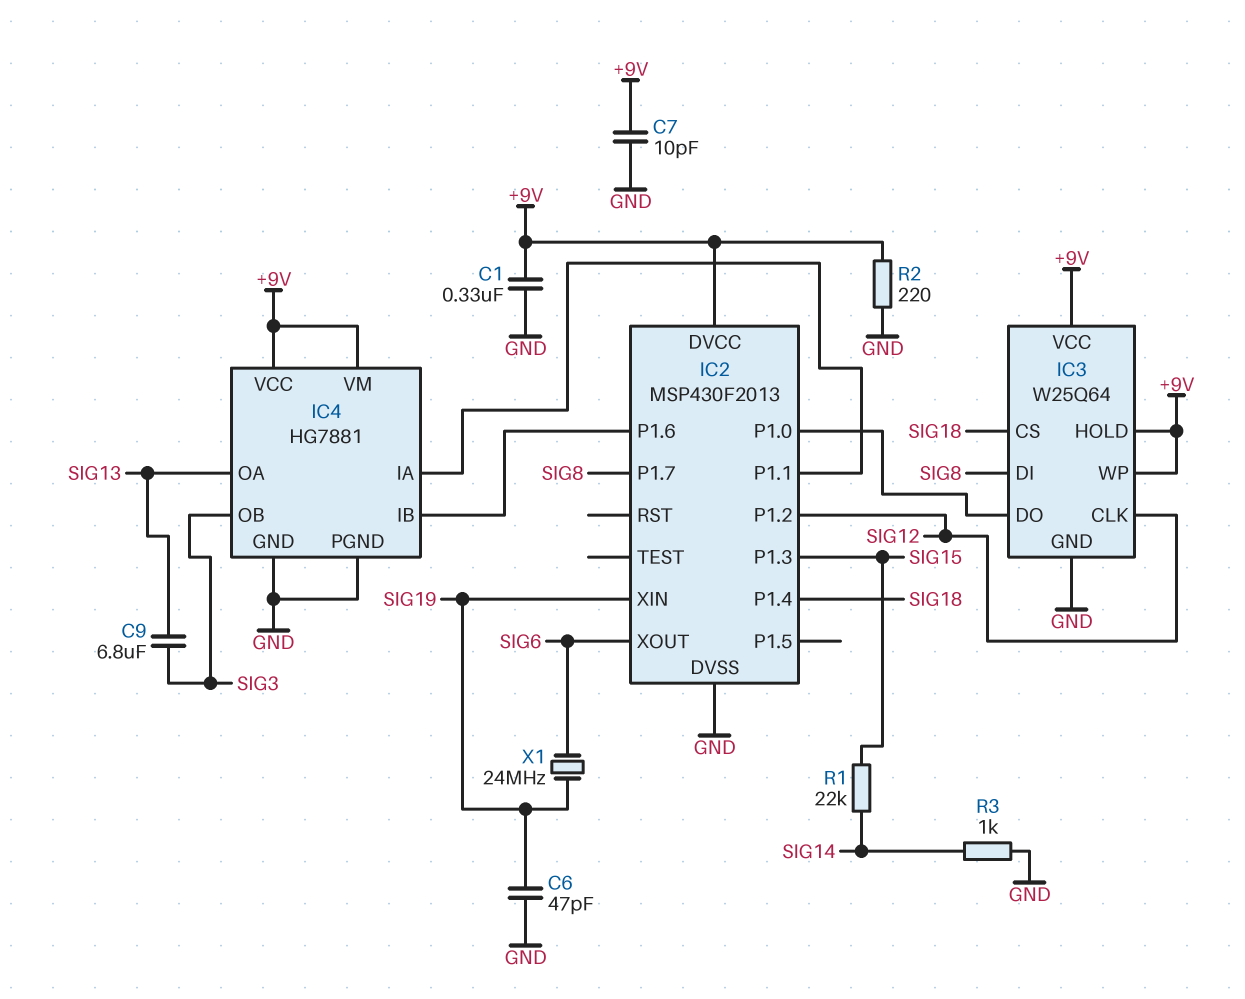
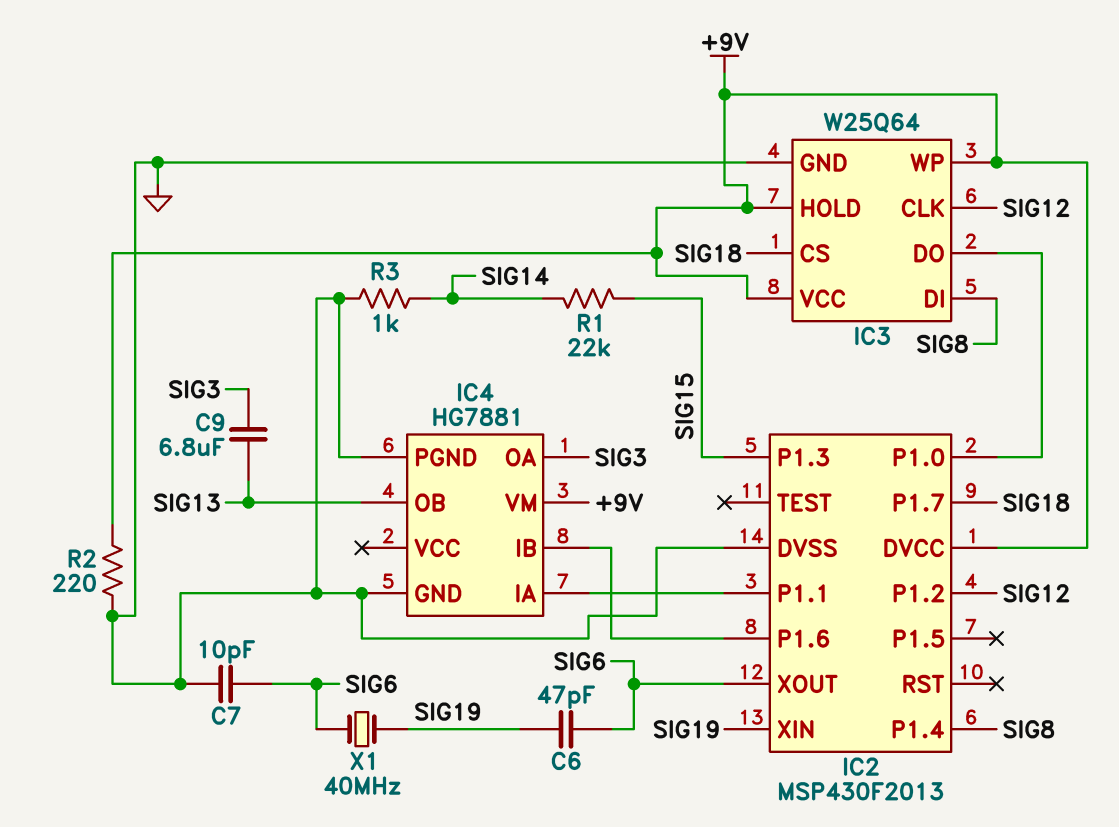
C1: 330nF (+9V, GND) -> none
C6: 47pF (GND, SIG19) -> 47pF (SIG6, SIG19)
C7: 10pF (+9V, GND) -> 10pF (GND, SIG6)
IC2 pin P1.4: SIG18 -> SIG8
IC2 pin P1.7: SIG8 -> SIG18
IC4 pin OA: SIG13 -> SIG3
IC4 pin OB: SIG3 -> SIG13
IC4 pin VCC: +9V -> none
X1: 24MHz (SIG6, SIG19) -> 40MHz (SIG6, SIG19)

